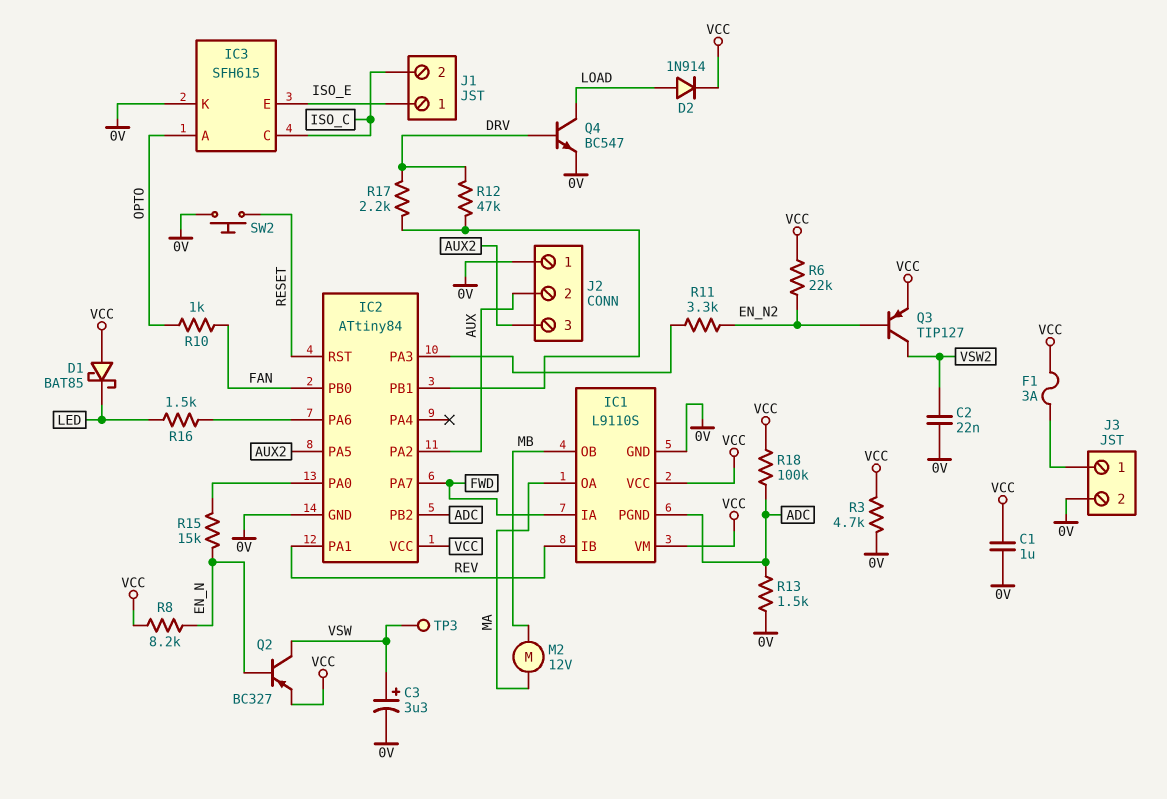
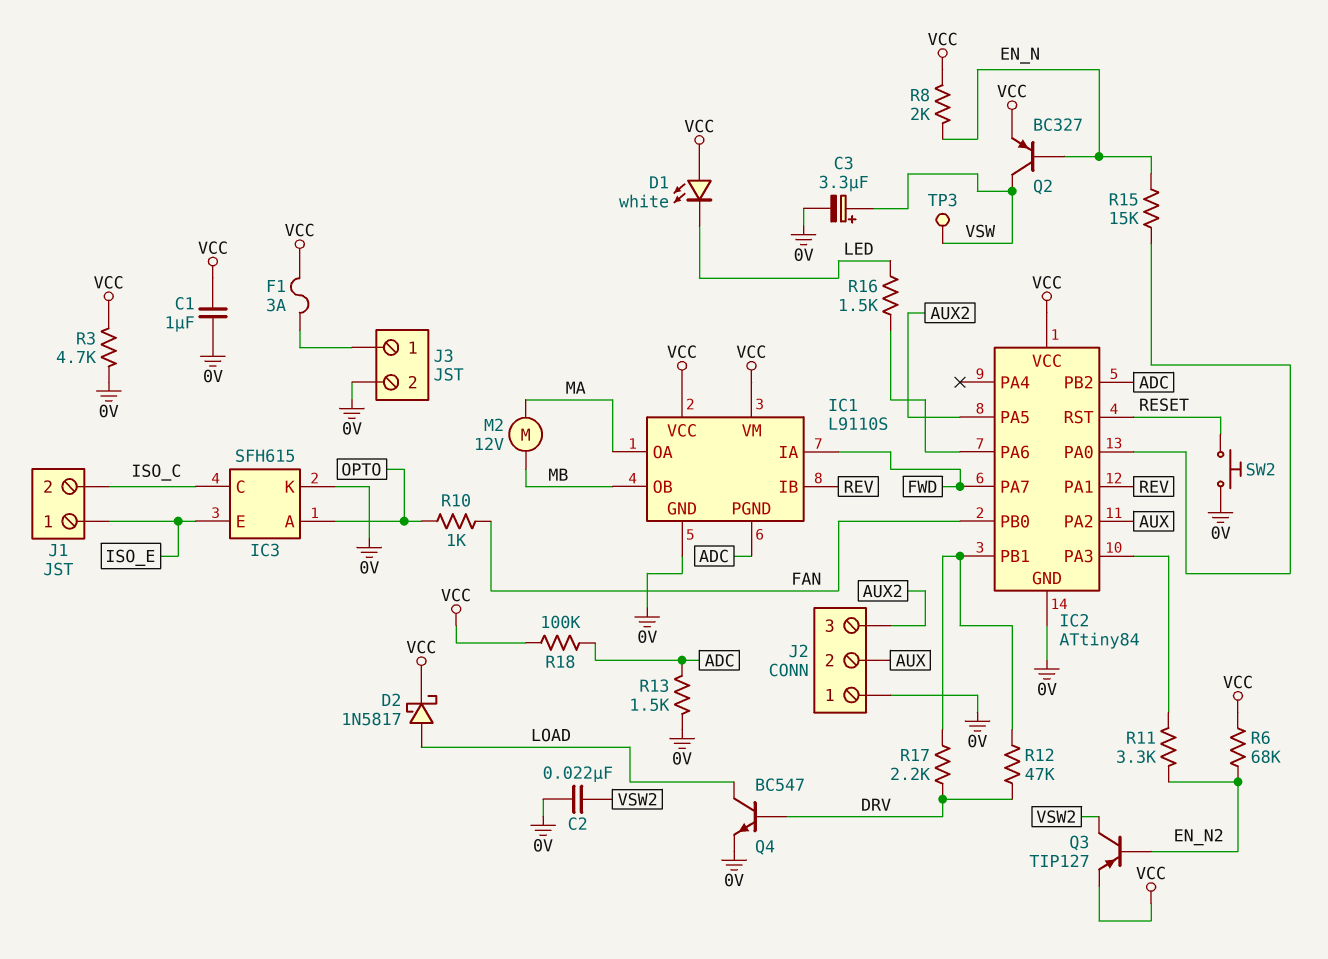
D1: schottky BAT85 (A VCC, K LED) -> LED white (A VCC, K LED)
D2: diode 1N914 (A LOAD, K VCC) -> schottky 1N5817 (A LOAD, K VCC)
R6: 22k (EN_N2, VCC) -> 68k (EN_N2, VCC)
R8: 8.2k (EN_N, VCC) -> 2k (EN_N, VCC)

